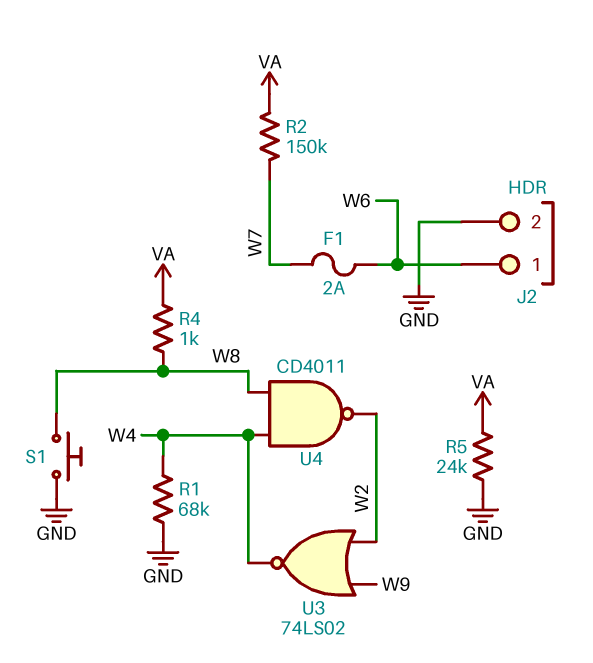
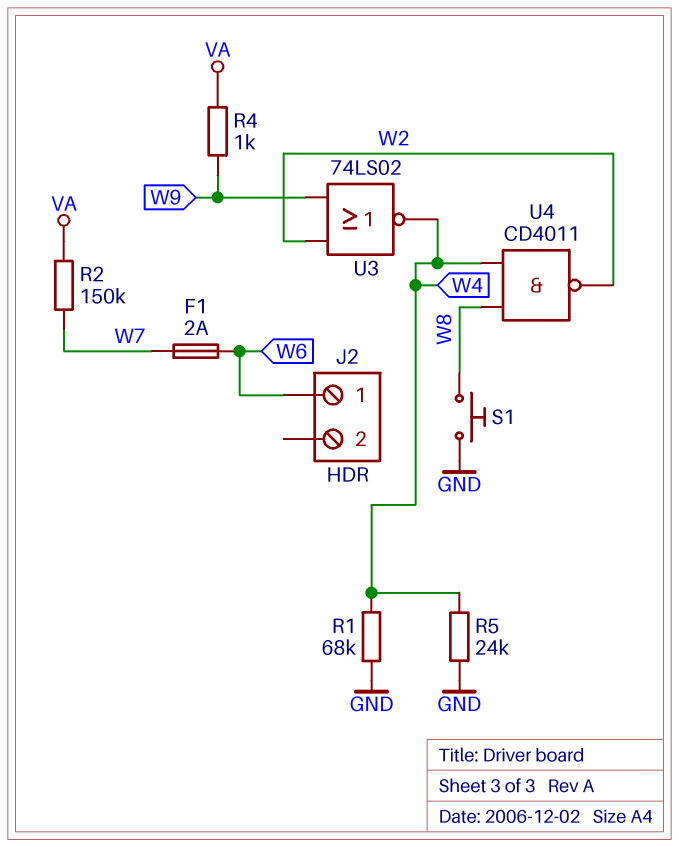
J2 pin 2: GND -> none
R4: 1k (VA, W8) -> 1k (VA, W9)
R5: 24k (GND, VA) -> 24k (GND, W4)

